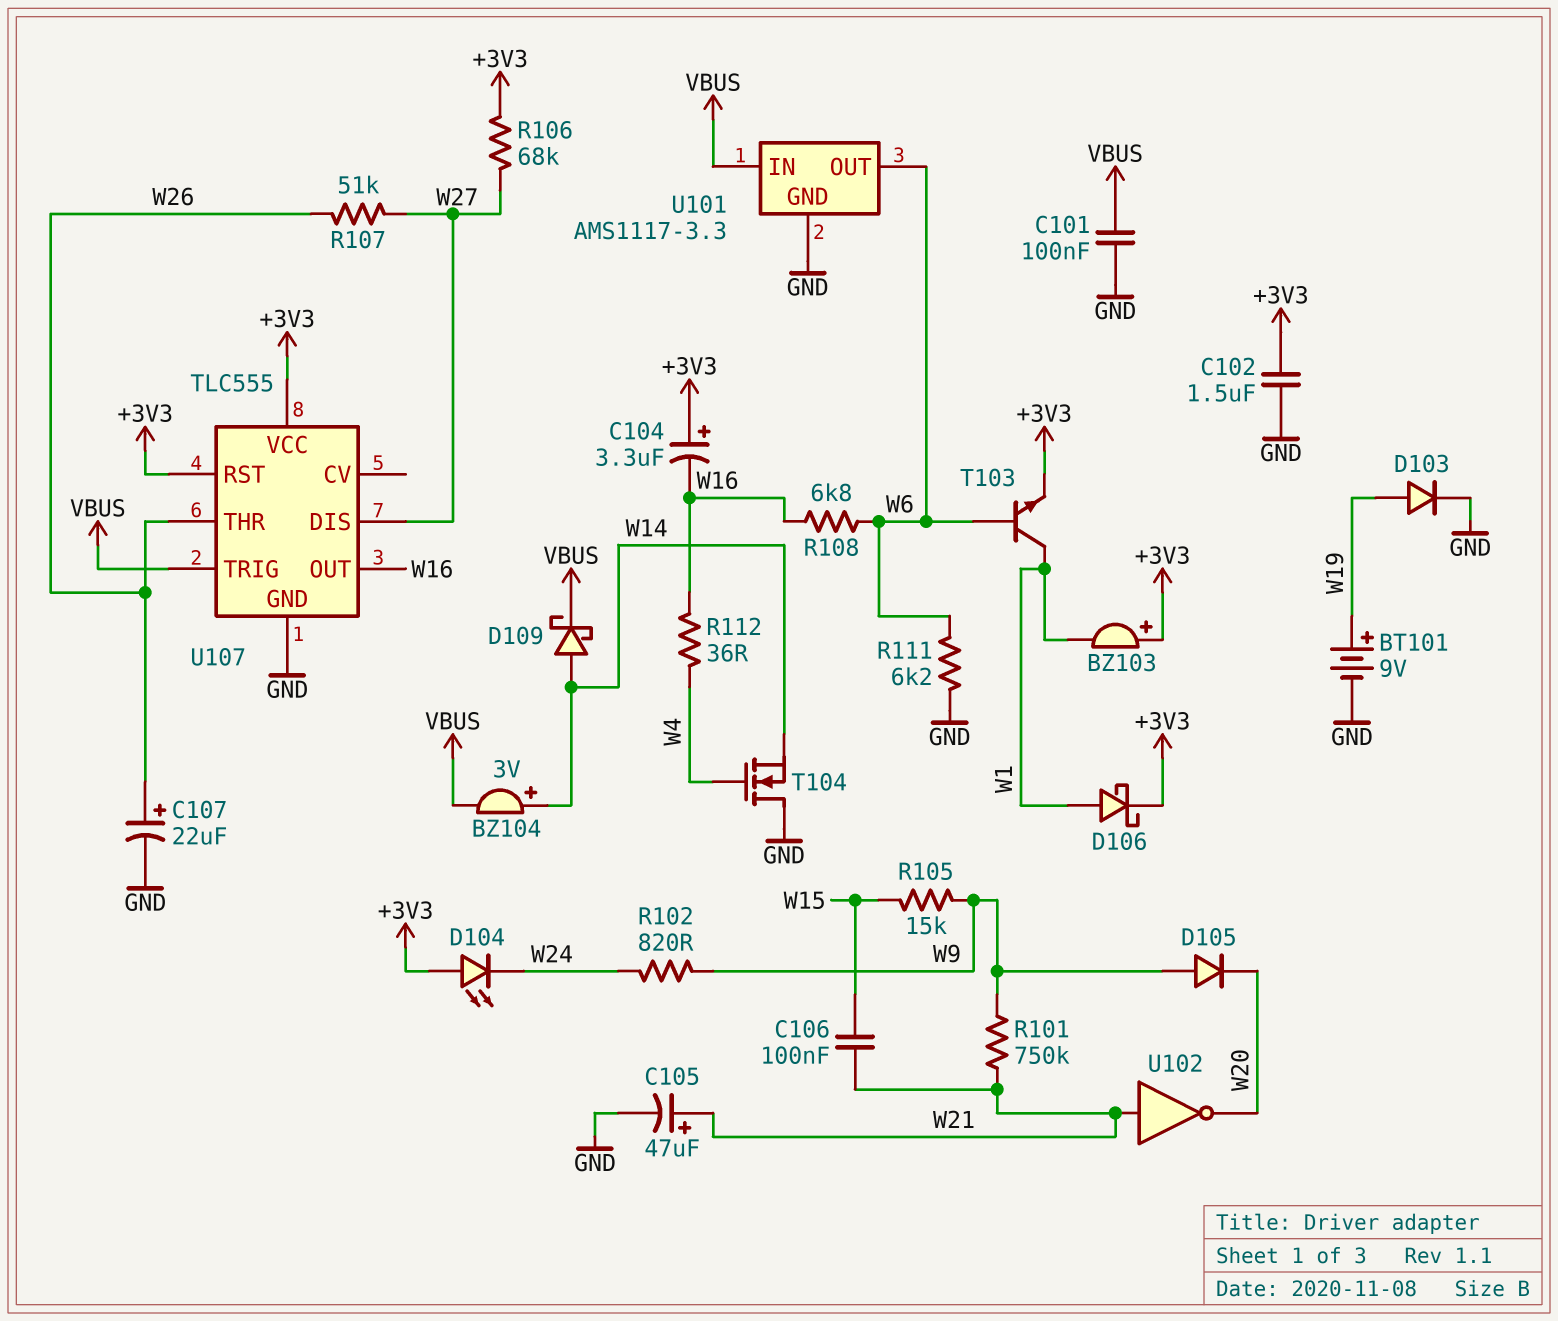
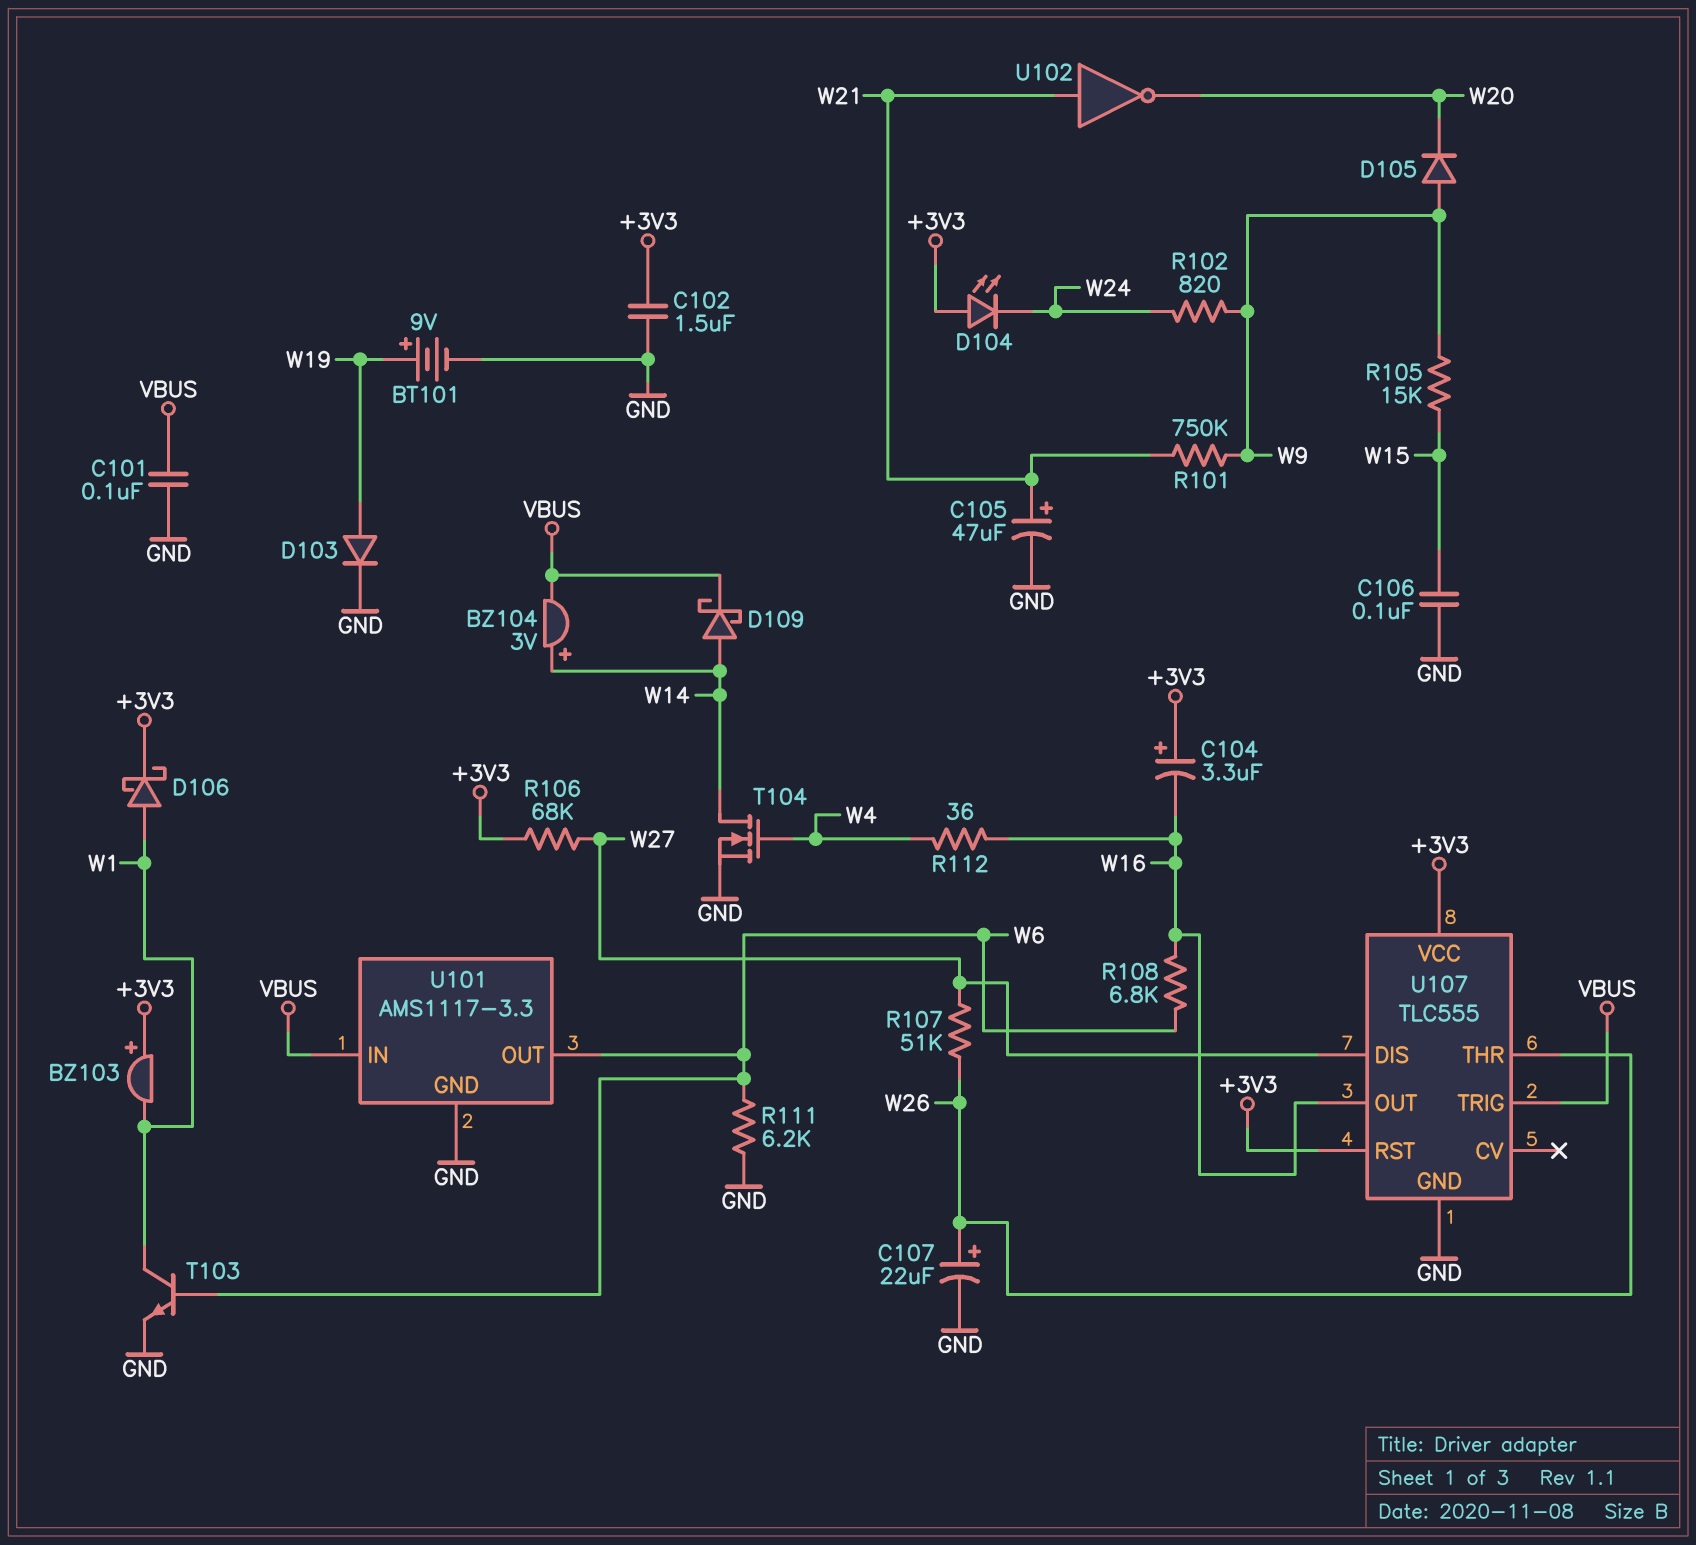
C106: 100nF (W15, W21) -> 100nF (GND, W15)
T103: NPN (B W6, C W1, E +3V3) -> NPN (B W6, C W1, E GND)
T104: NMOS (G W4, D GND, S W14) -> NMOS (G W4, D W14, S GND)

